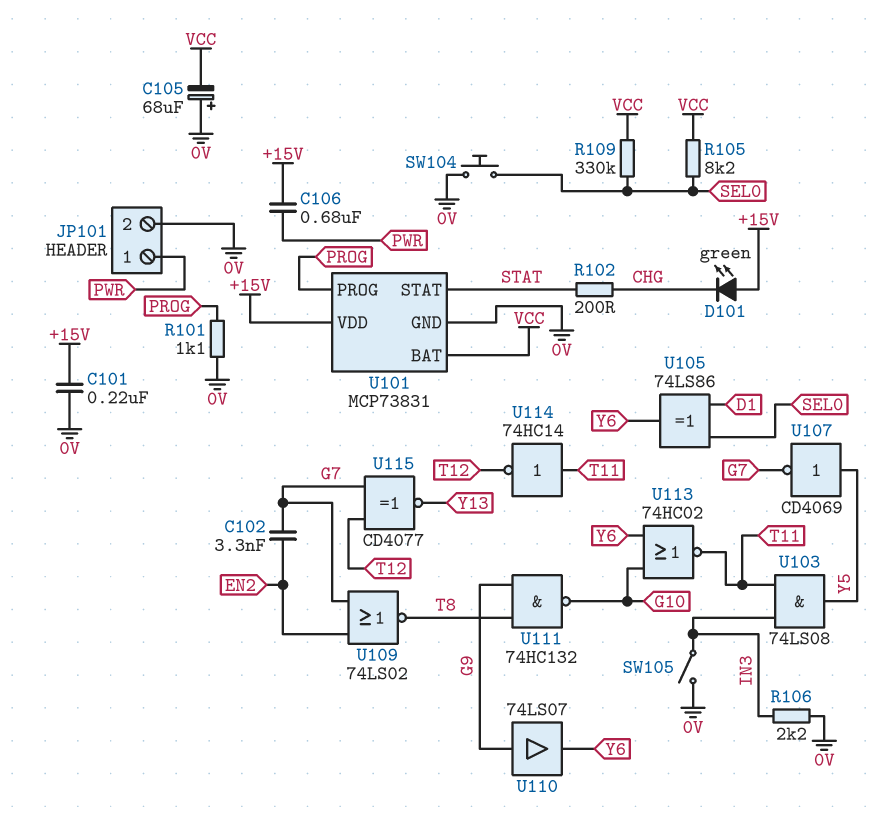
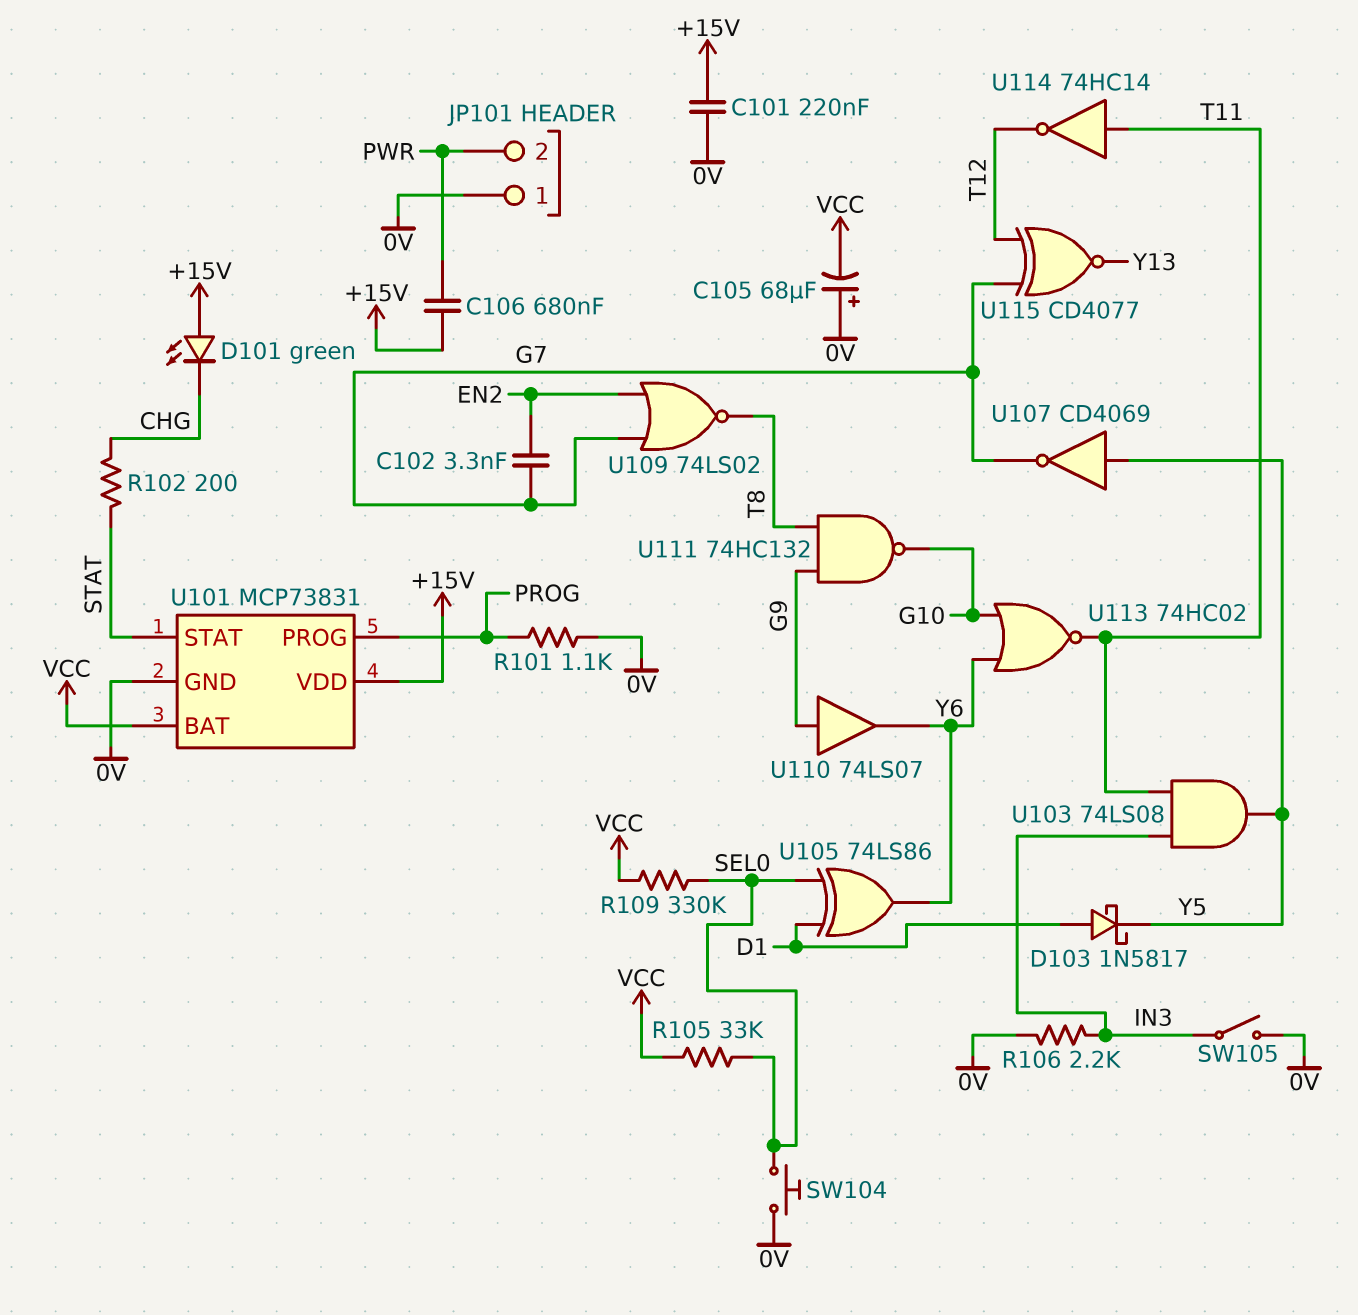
D103: none -> schottky 1N5817 (A D1, K Y5)
JP101 pin 1: PWR -> 0V
JP101 pin 2: 0V -> PWR
R105: 8.2k (SEL0, VCC) -> 33k (SEL0, VCC)

